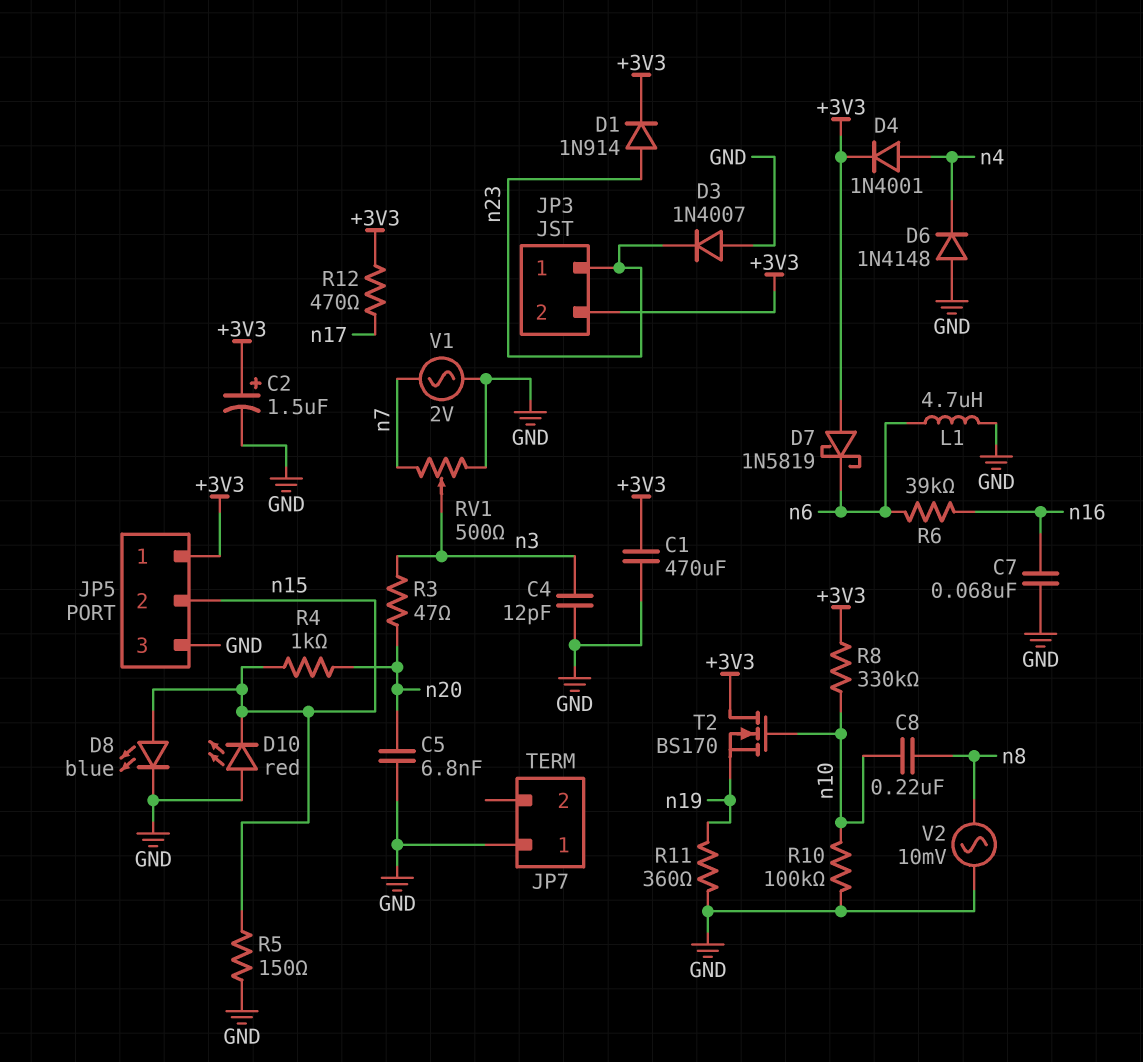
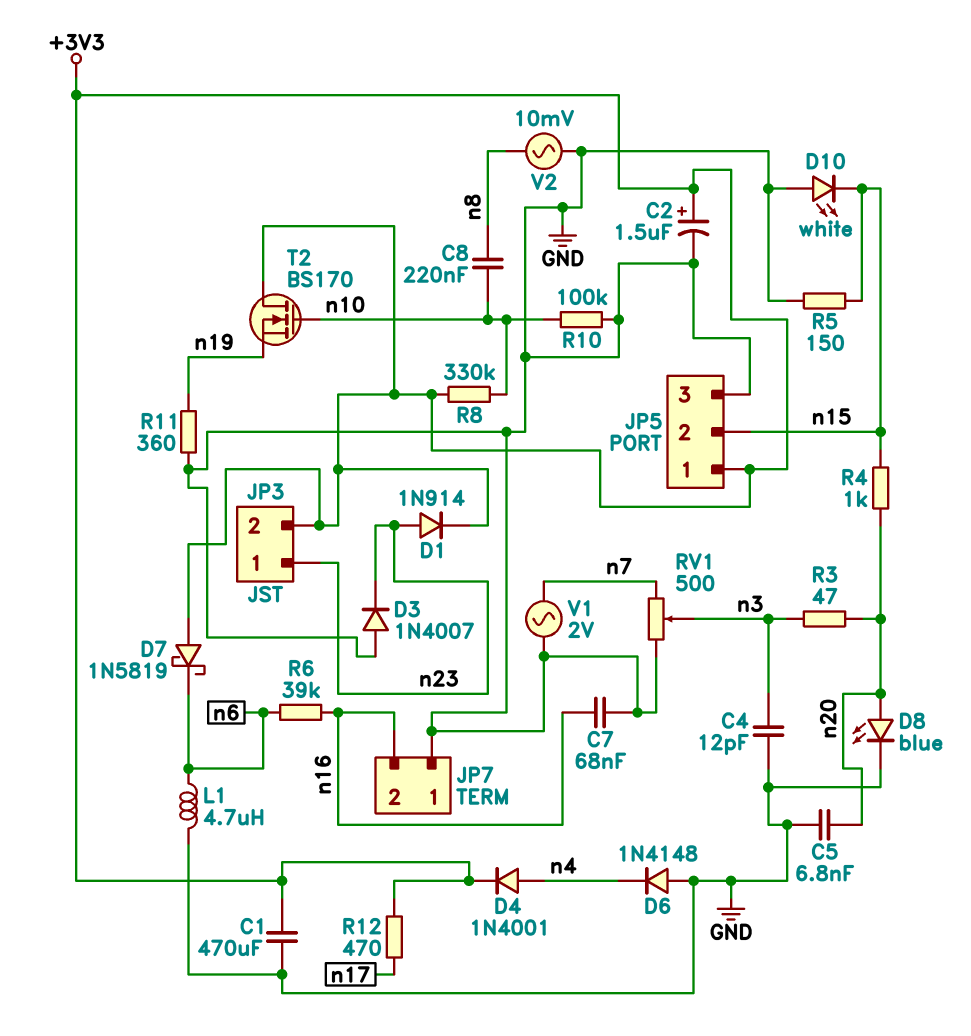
D8: LED blue (A n15, K GND) -> LED blue (A n20, K GND)
D10: LED red (A GND, K n15) -> LED white (A GND, K n15)
JP7 pin 2: none -> n16

